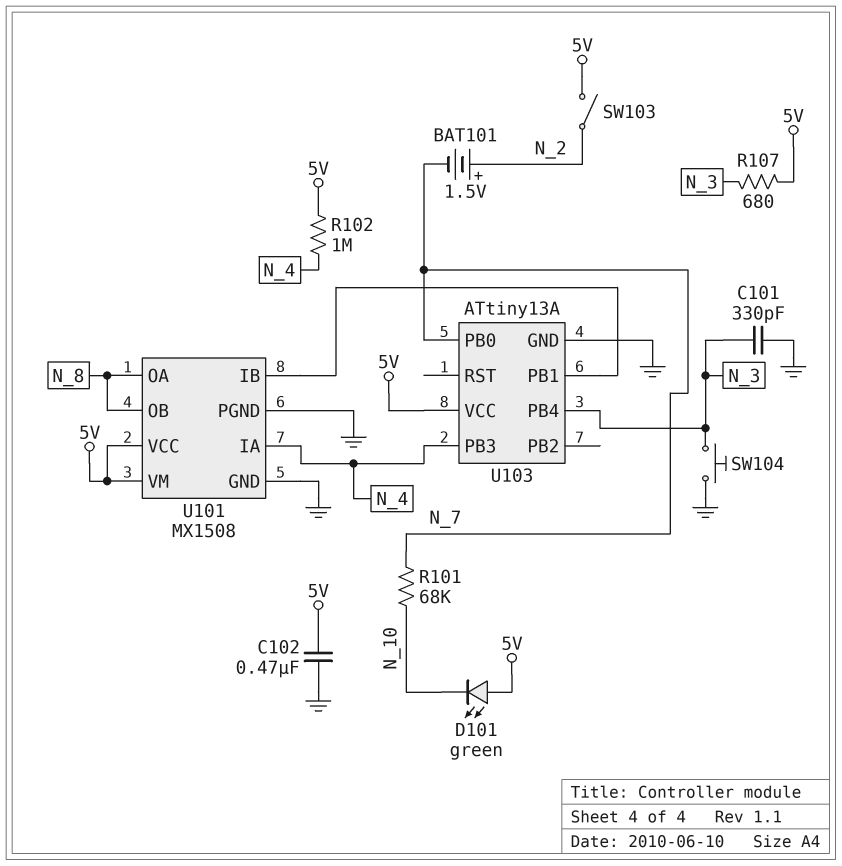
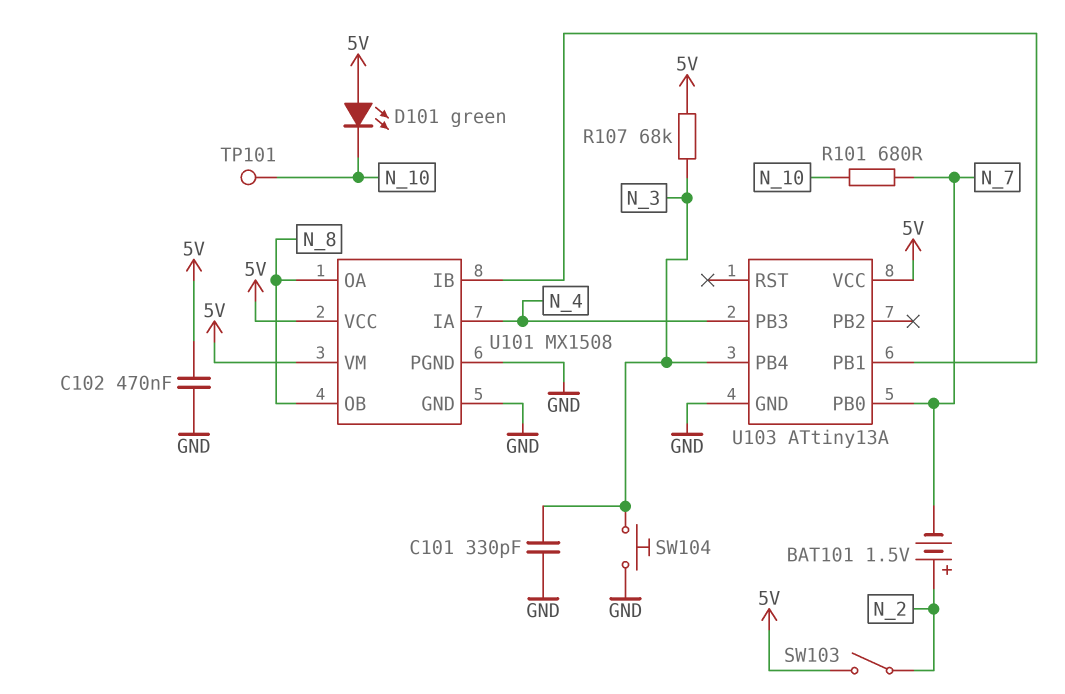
R101: 68k (N_7, N_10) -> 680 (N_7, N_10)
R102: 1M (5V, N_4) -> none
R107: 680 (5V, N_3) -> 68k (5V, N_3)
TP101: none -> test point (N_10)

